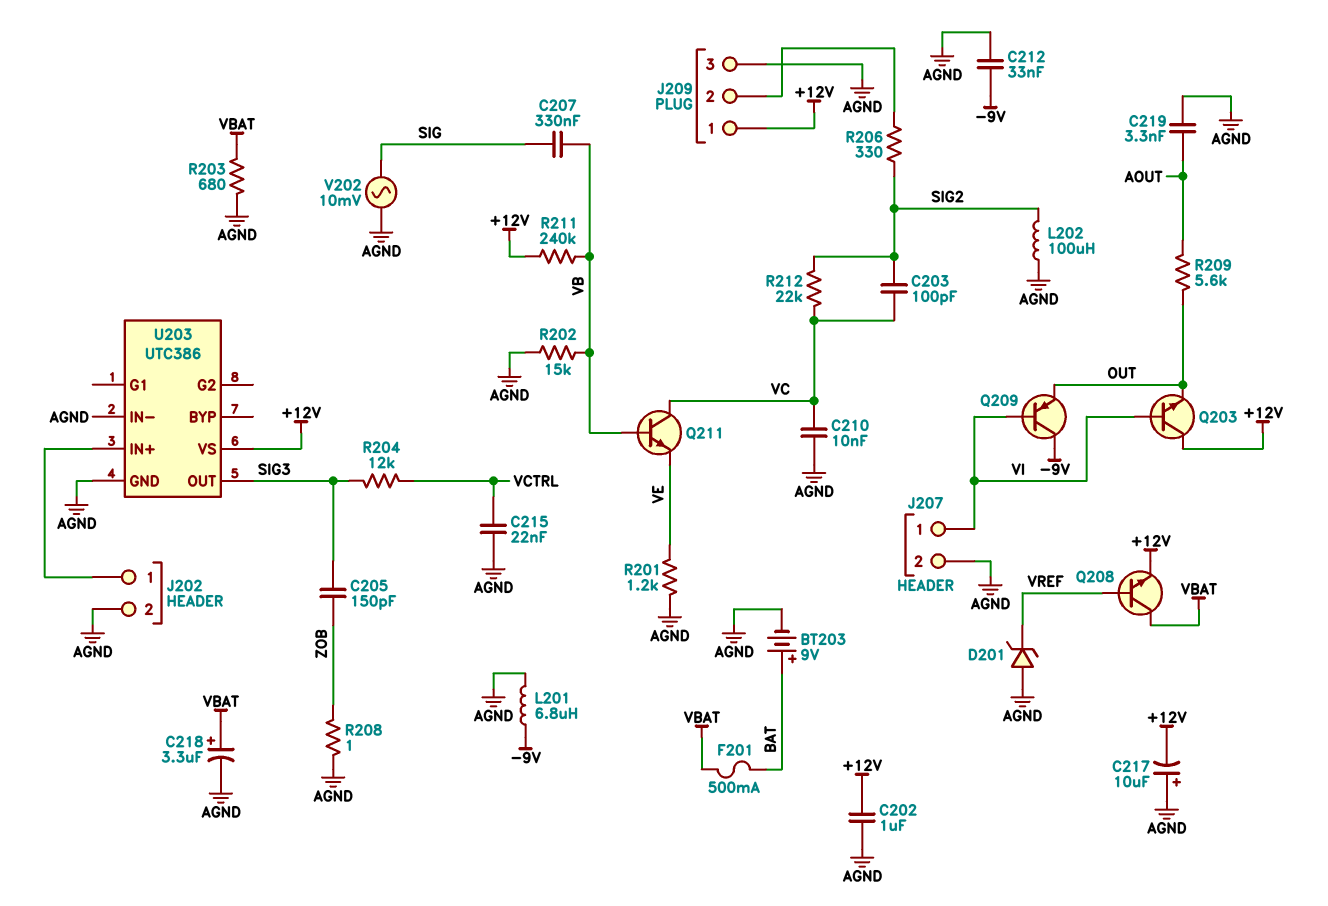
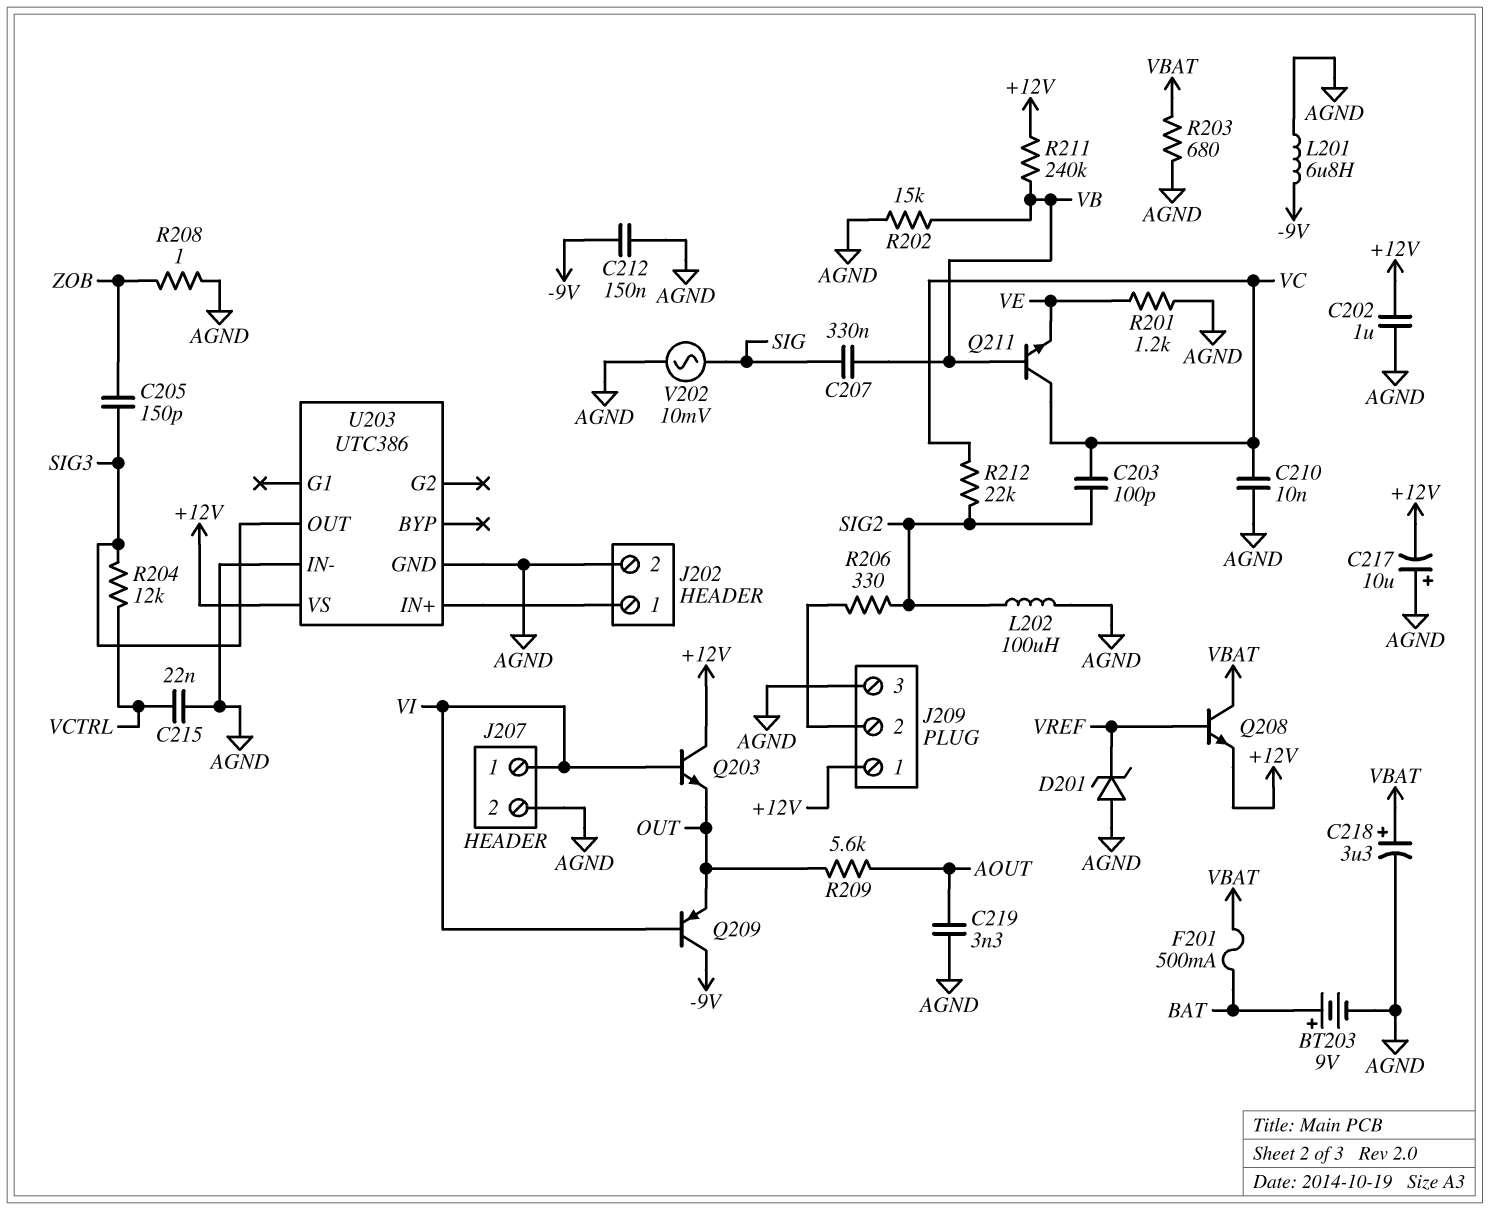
C212: 33nF (-9V, AGND) -> 150nF (-9V, AGND)

